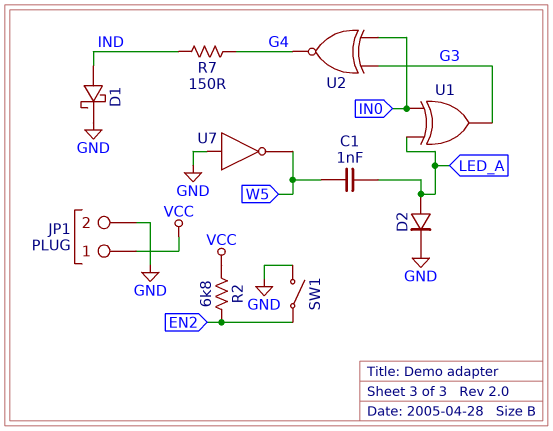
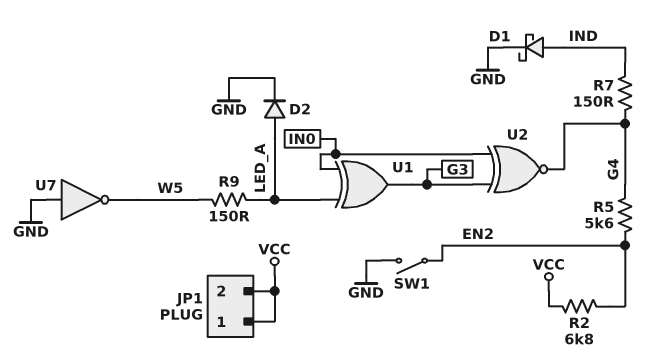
C1: 1nF (LED_A, W5) -> none
JP1 pin 2: GND -> VCC
R5: none -> 5.6k (EN2, G4)
R9: none -> 150 (LED_A, W5)

